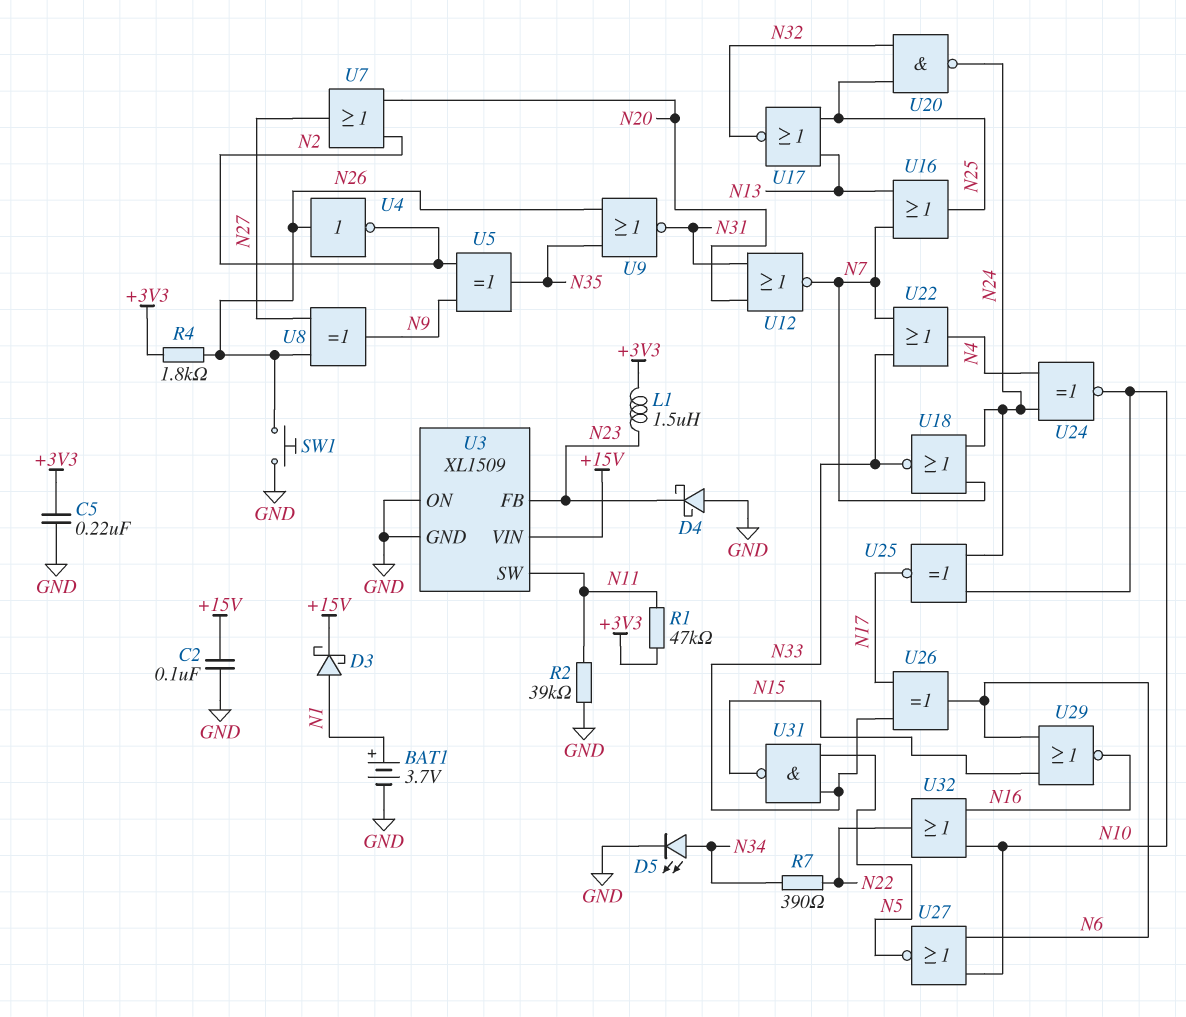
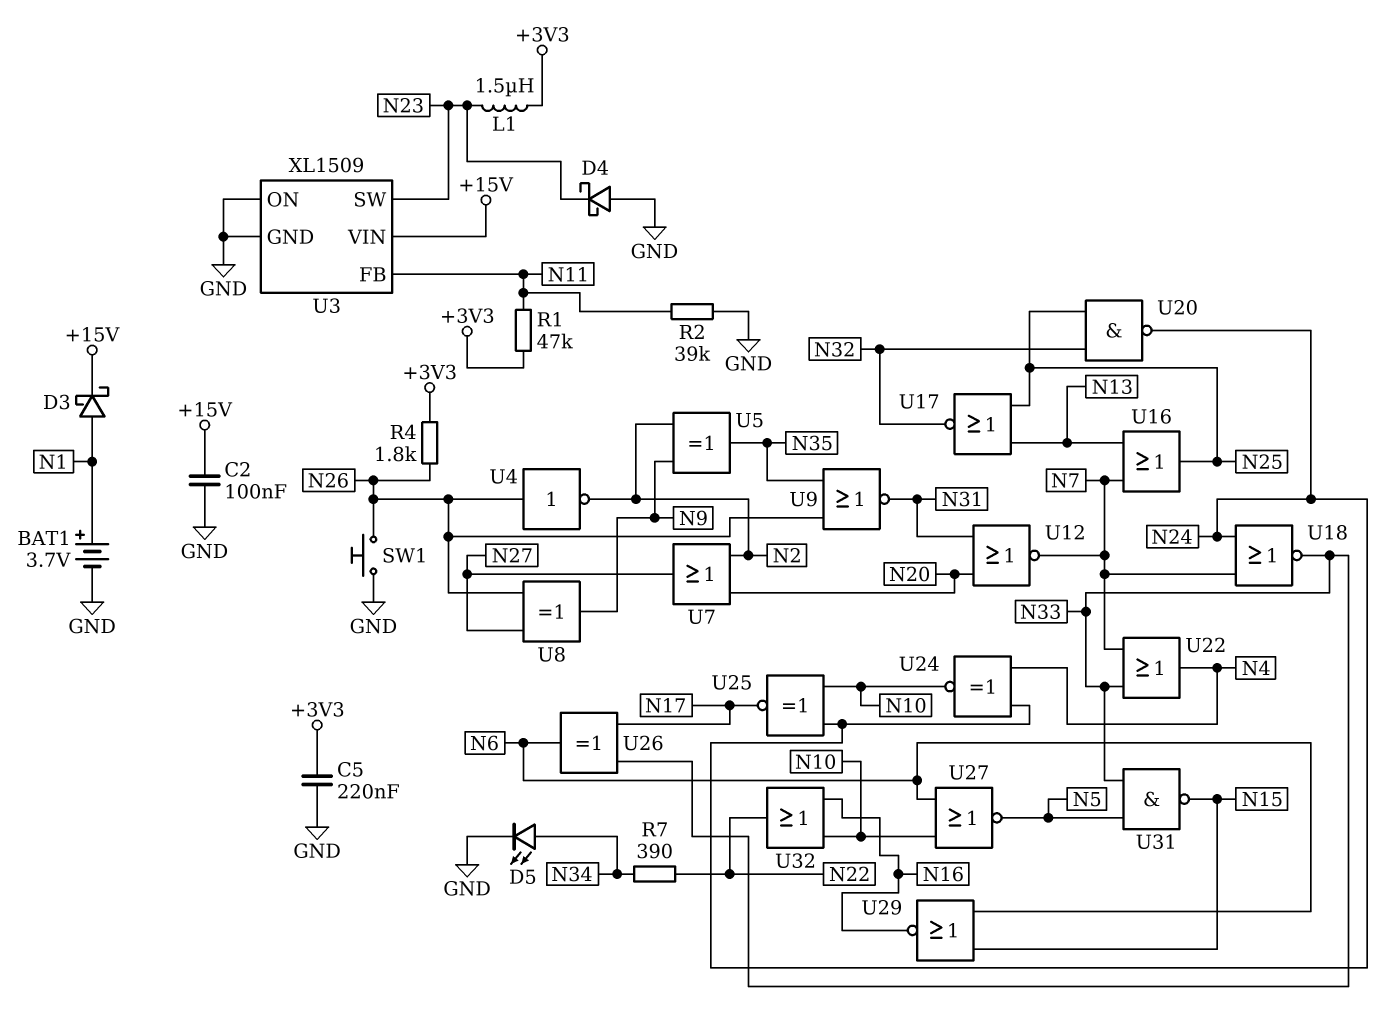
U3 pin FB: N23 -> N11
U3 pin SW: N11 -> N23

